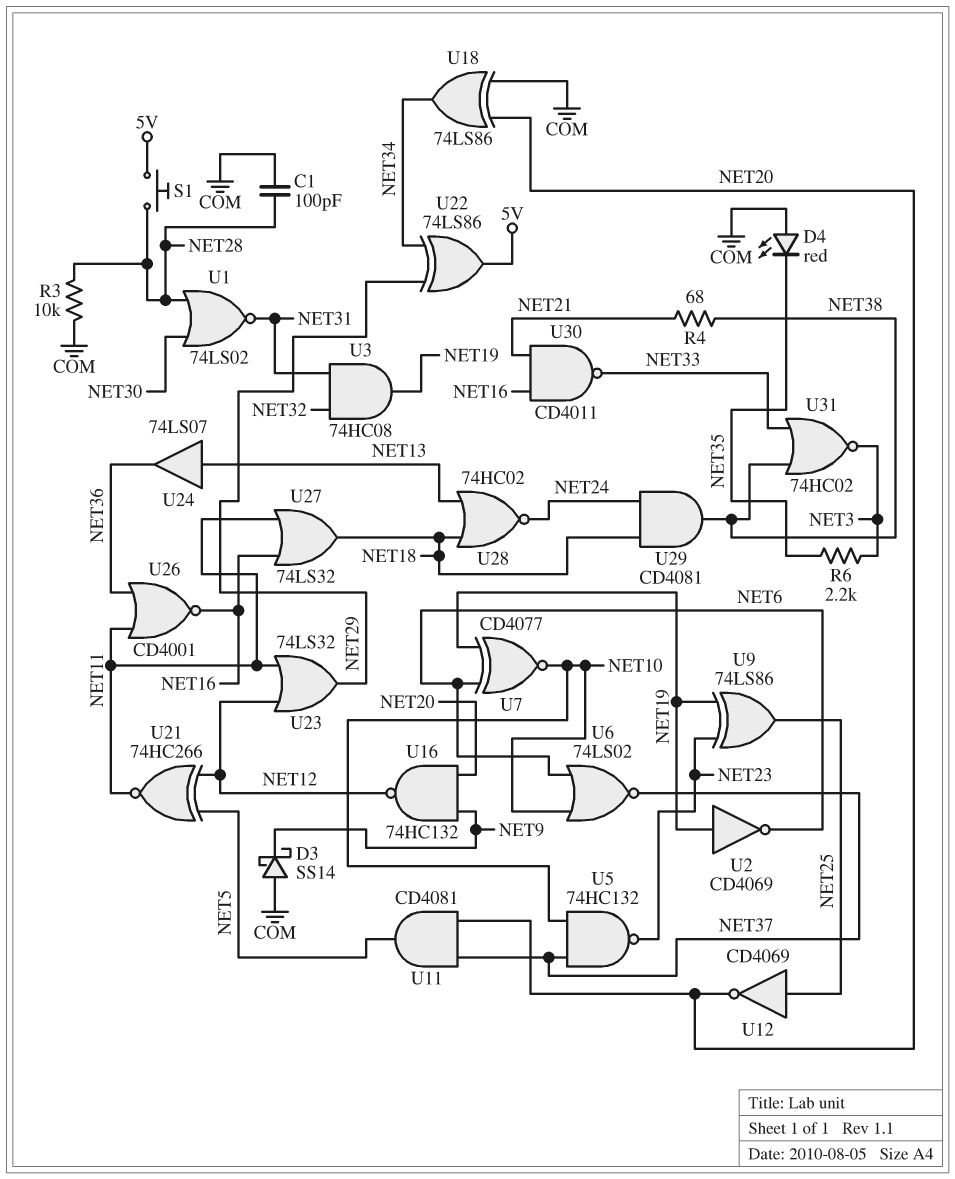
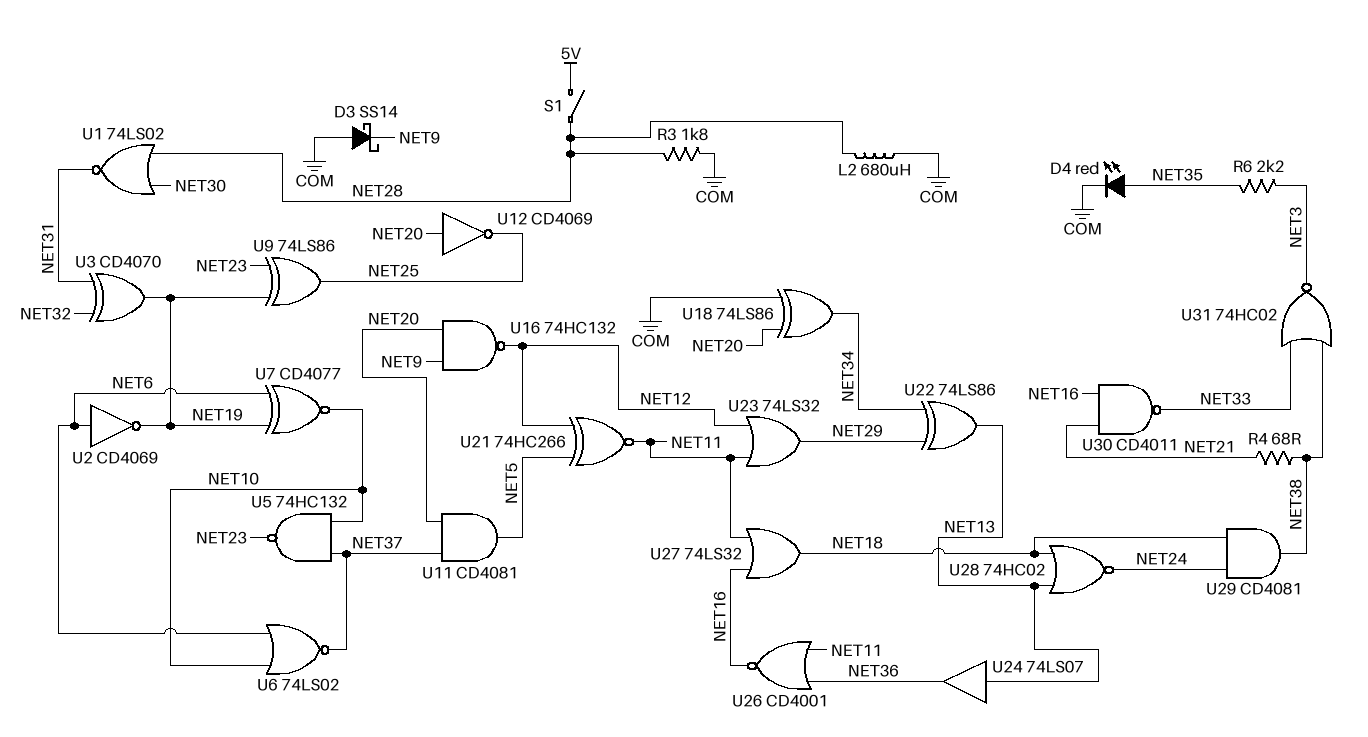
C1: 100pF (COM, NET28) -> none
D4: LED red (A COM, K NET35) -> LED red (A NET35, K COM)
L2: none -> 680uH (COM, NET28)
R3: 10k (COM, NET28) -> 1.8k (COM, NET28)
S1: button (5V, NET28) -> switch (5V, NET28)
U2: NOT CD4069 (in NET19, out NET6) -> NOT CD4069 (in NET6, out NET19)
U3: AND 74HC08 (in NET31, in NET32, out NET19) -> XOR CD4070 (in NET31, in NET32, out NET19)
U12: NOT CD4069 (in NET25, out NET20) -> NOT CD4069 (in NET20, out NET25)
U22: XOR 74LS86 (in NET29, in NET34, out 5V) -> XOR 74LS86 (in NET29, in NET34, out NET13)

